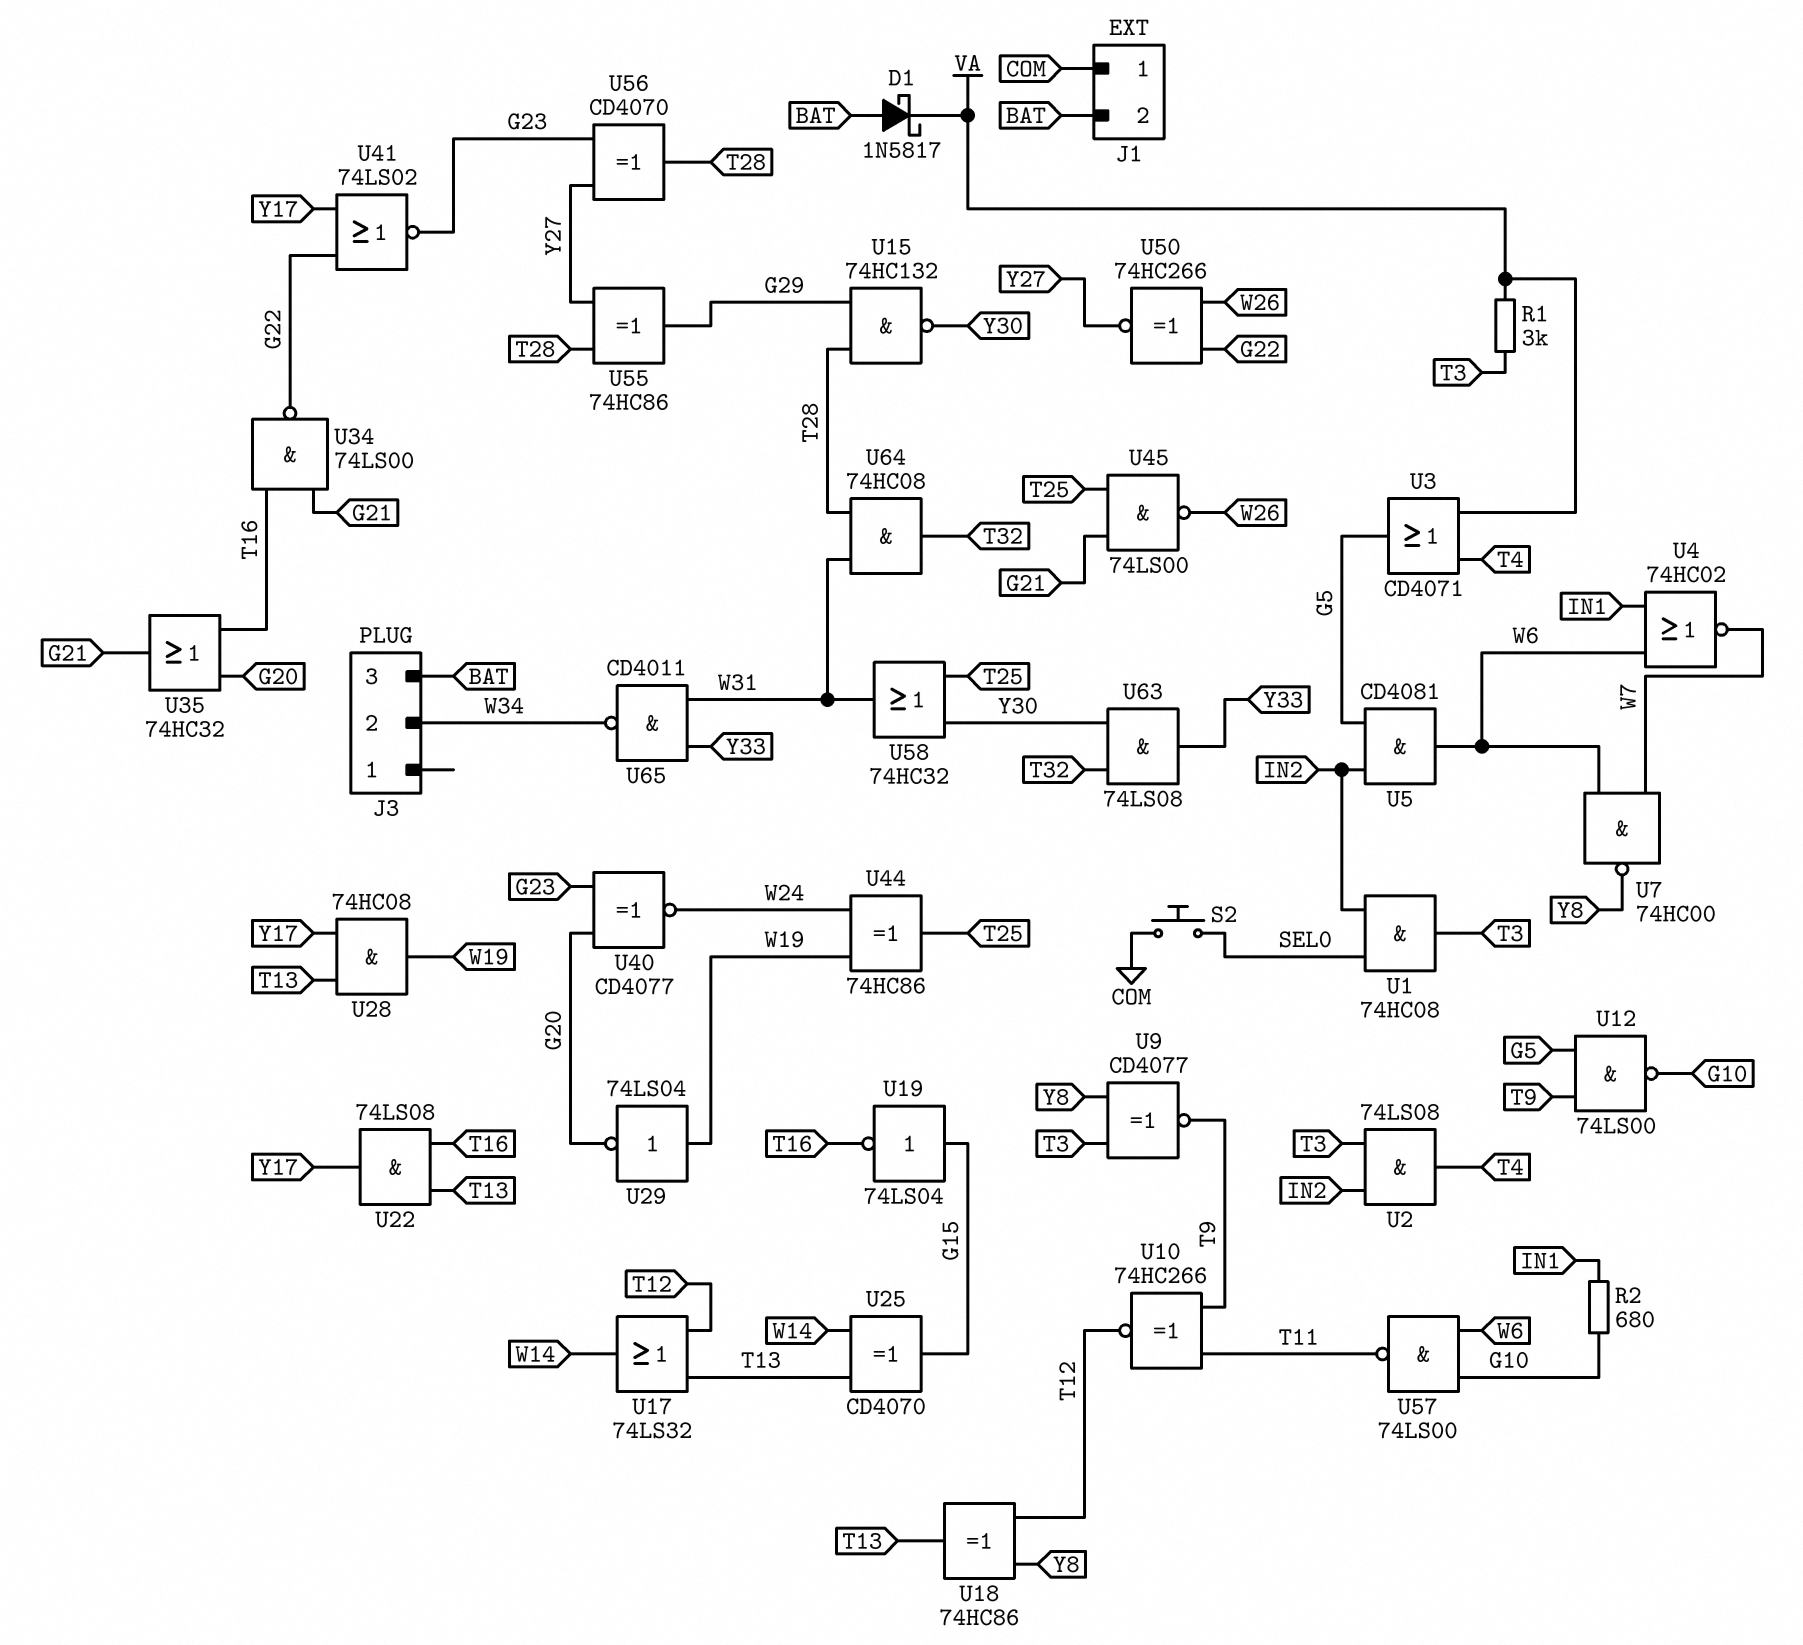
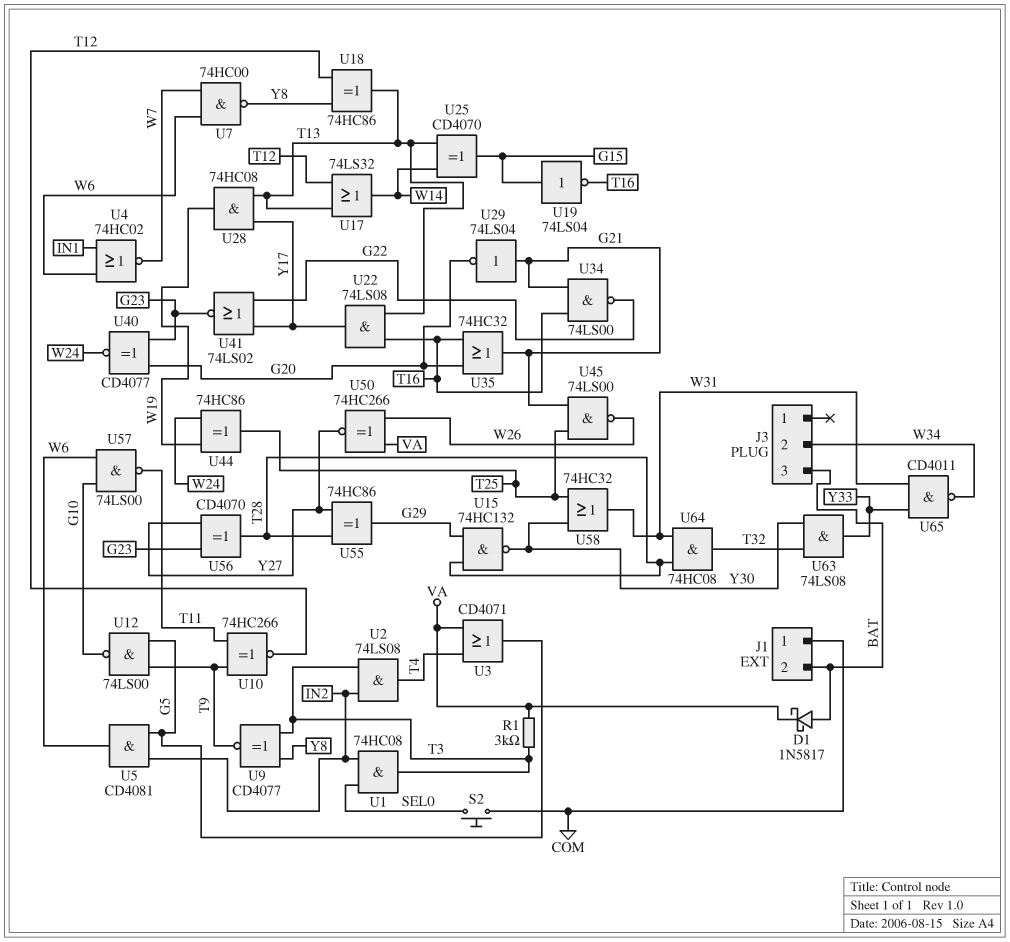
R2: 680 (G10, IN1) -> none
U29: NOT 74LS04 (in W19, out G20) -> NOT 74LS04 (in G21, out G20)
U50: XNOR 74HC266 (in G22, in W26, out Y27) -> XNOR 74HC266 (in VA, in W26, out Y27)

